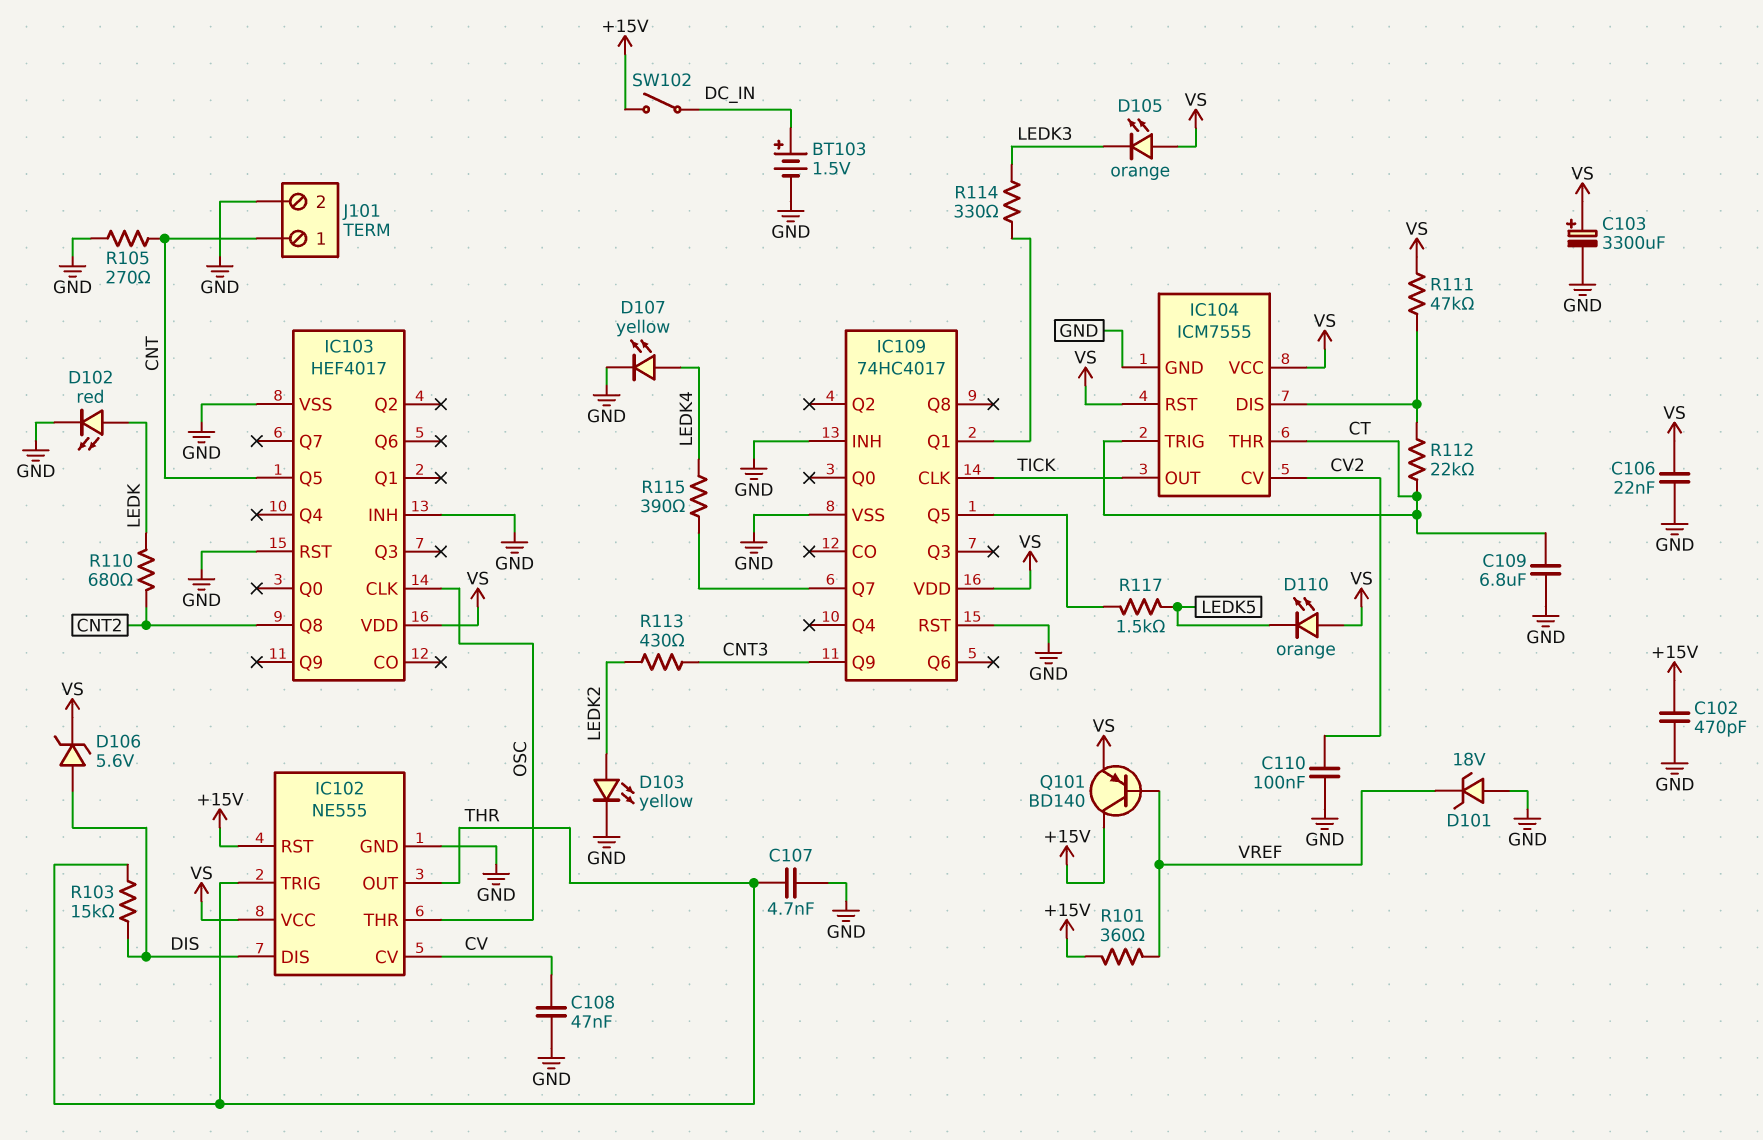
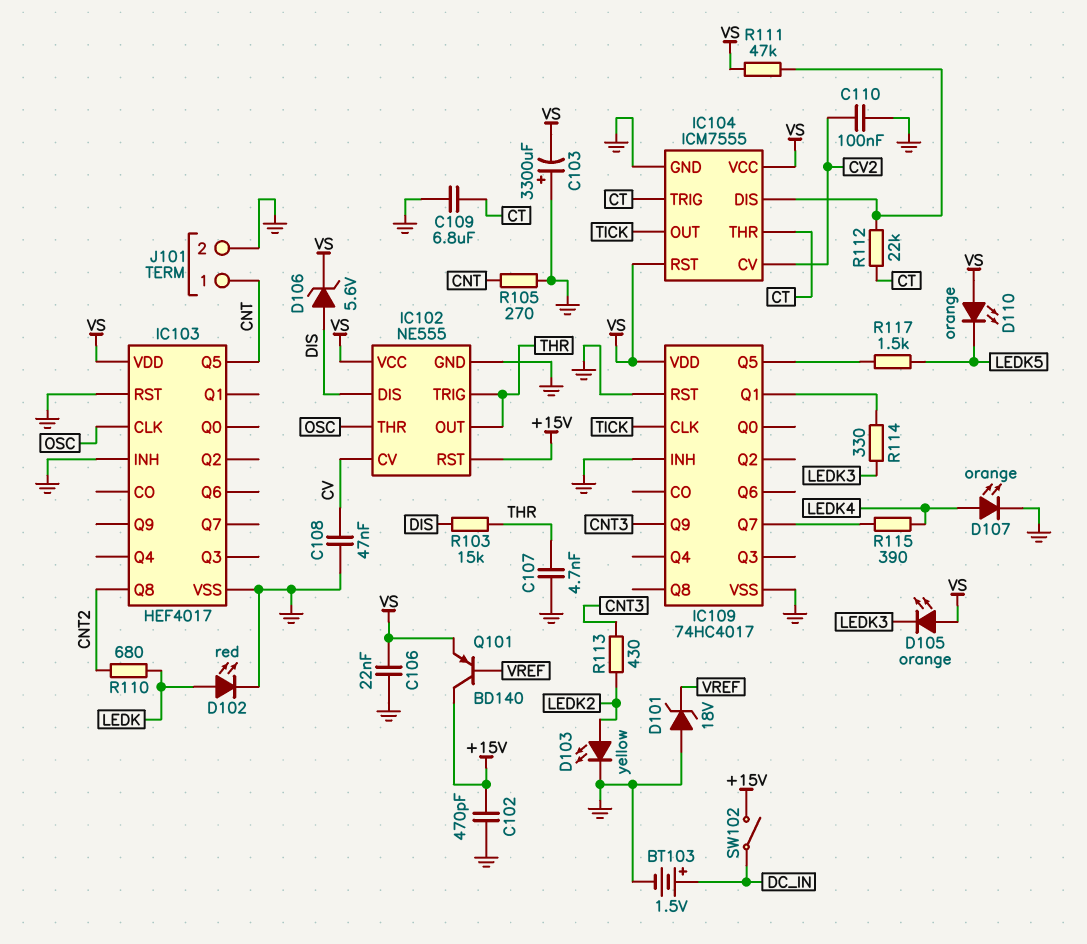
C103: 3300uF (plus VS, minus GND) -> 3300uF (plus GND, minus VS)
D107: LED yellow (A LEDK4, K GND) -> LED orange (A LEDK4, K GND)
R101: 360 (+15V, VREF) -> none

